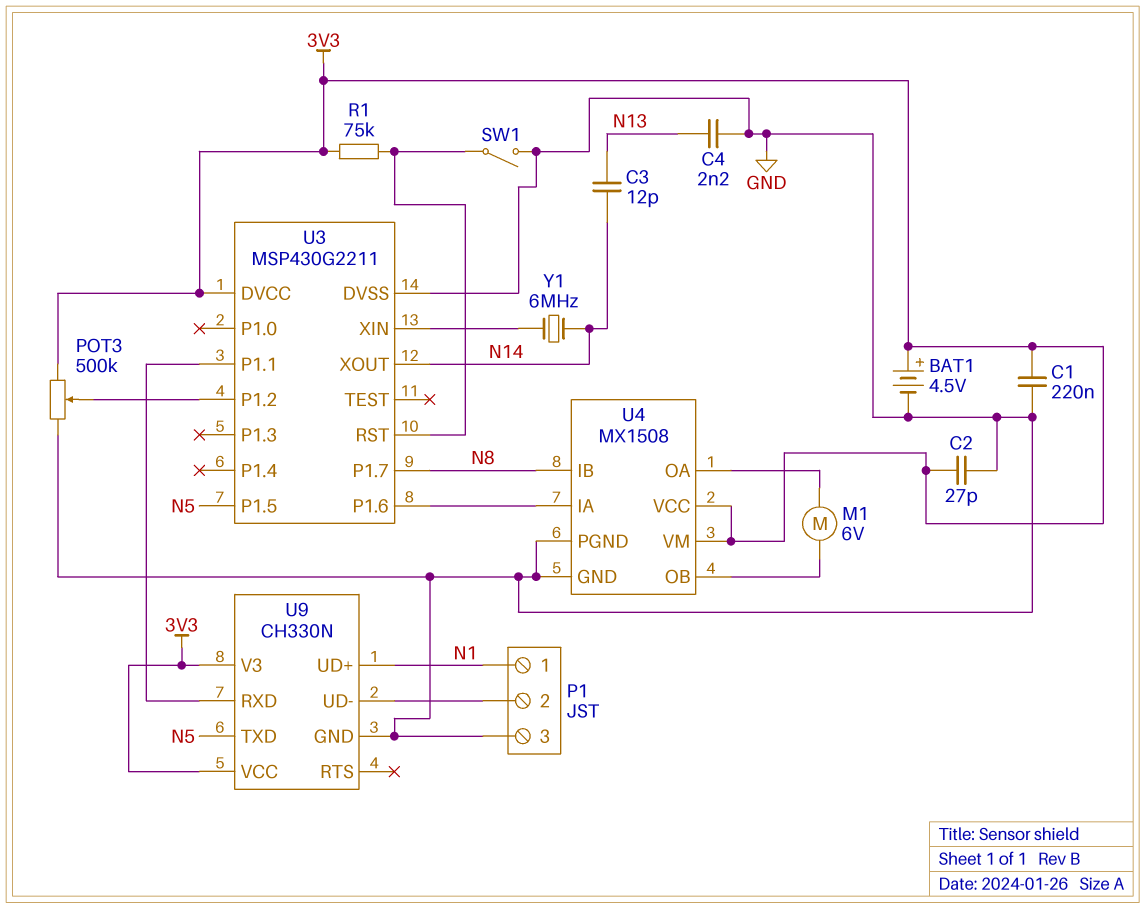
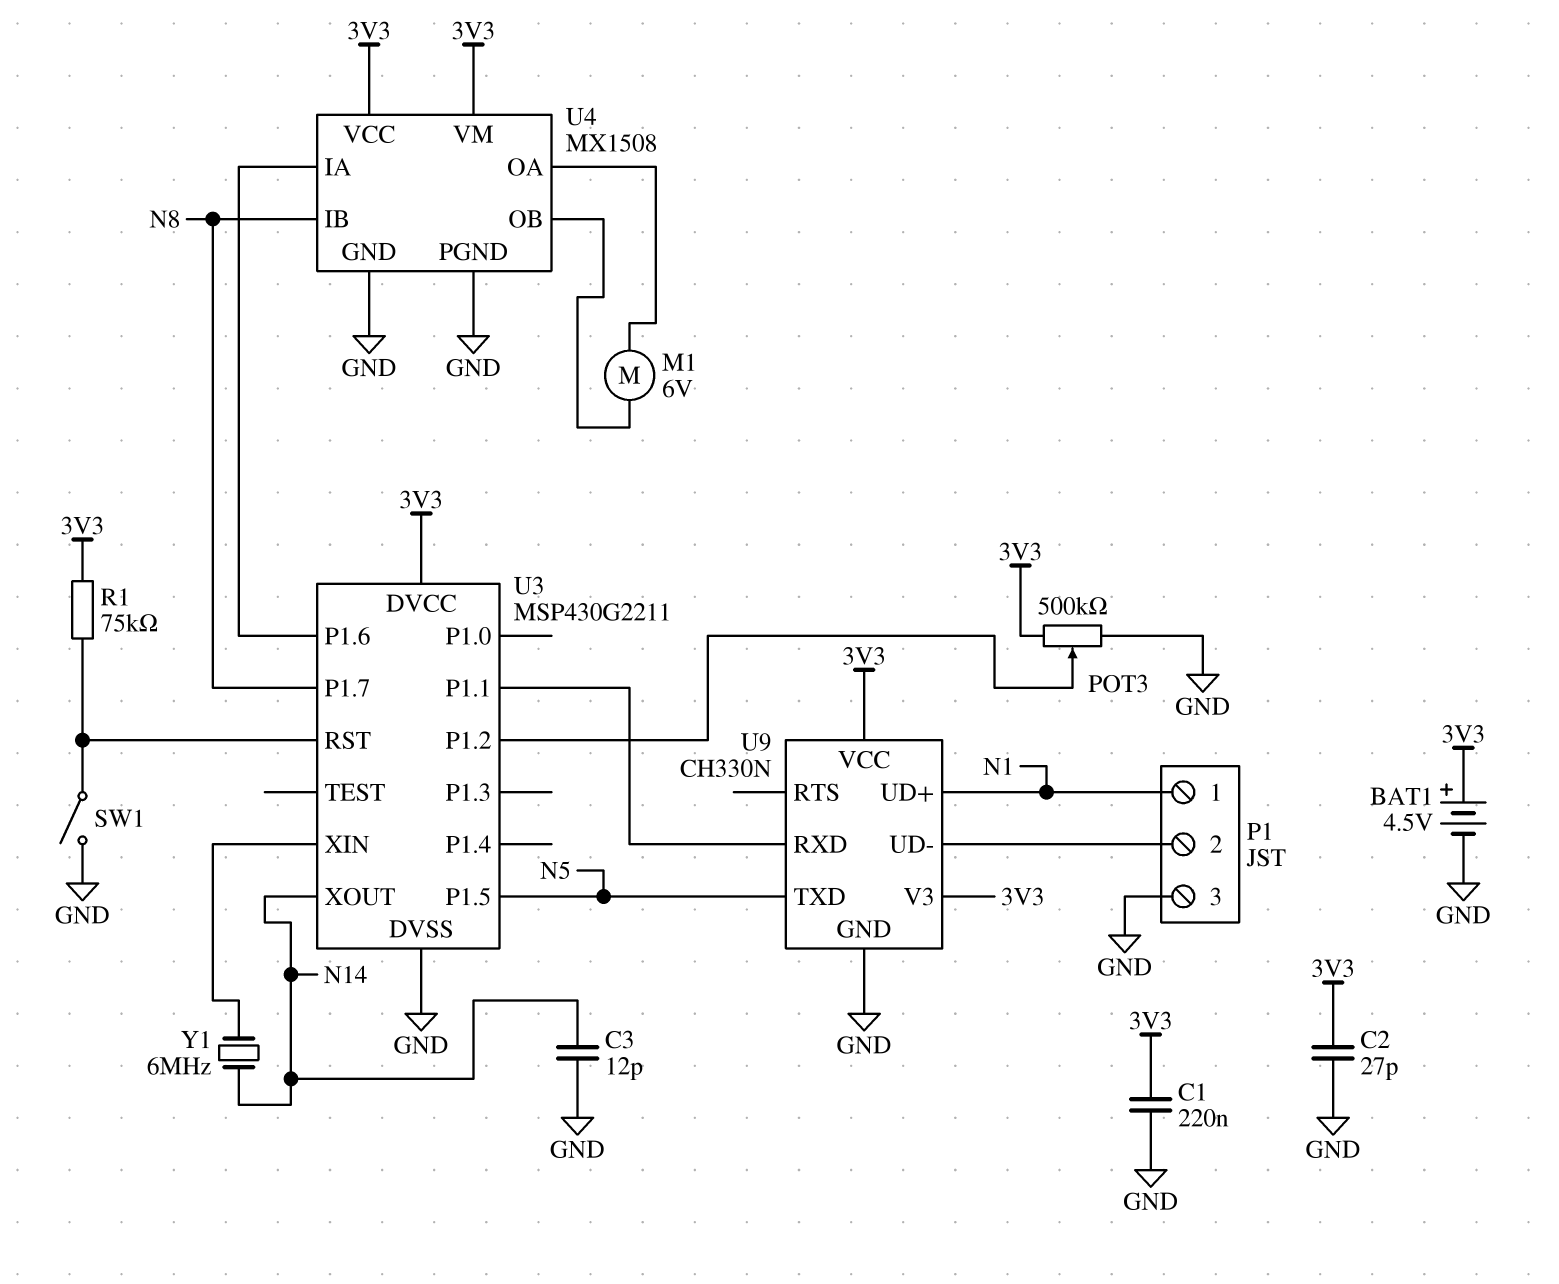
C3: 12pF (N13, N14) -> 12pF (GND, N14)
C4: 2.2nF (GND, N13) -> none

